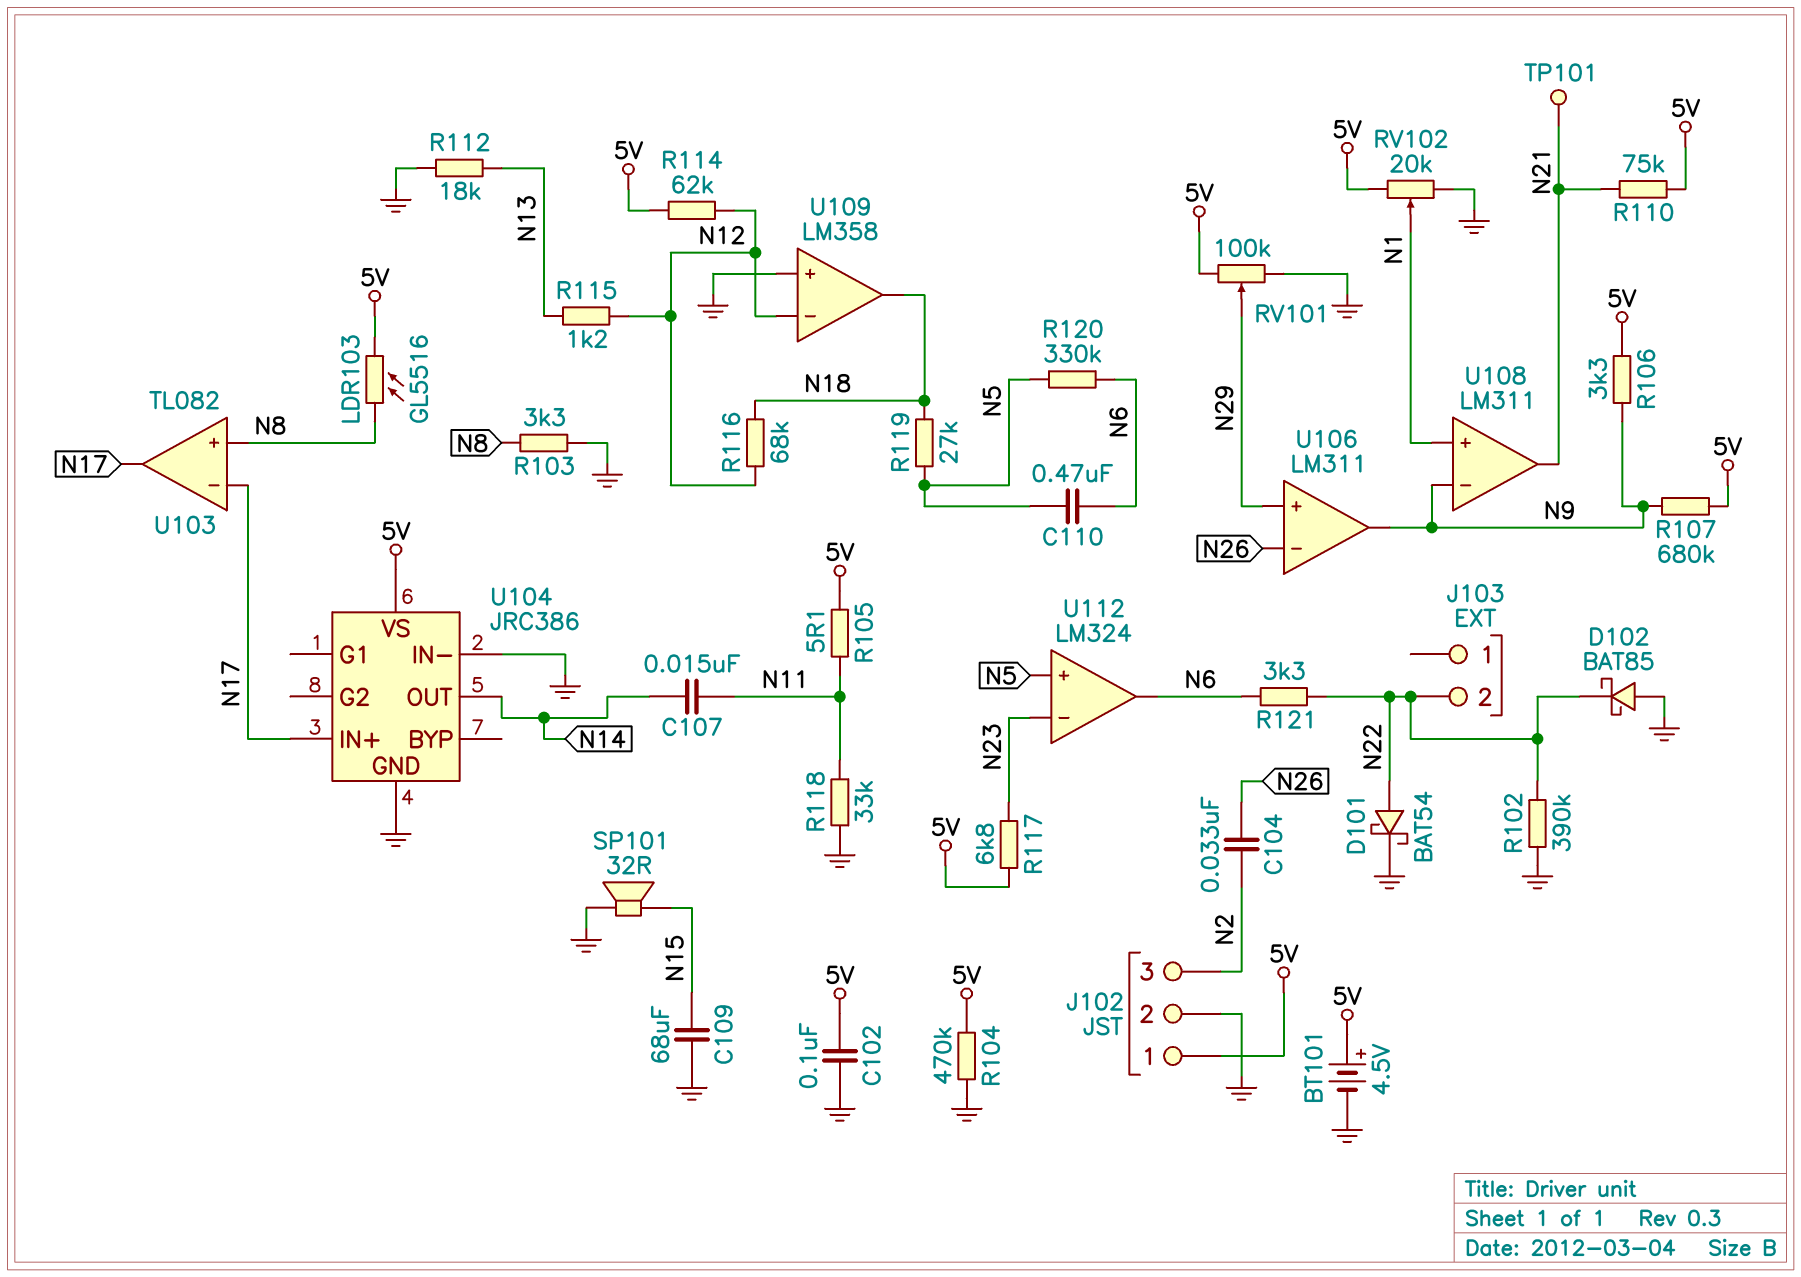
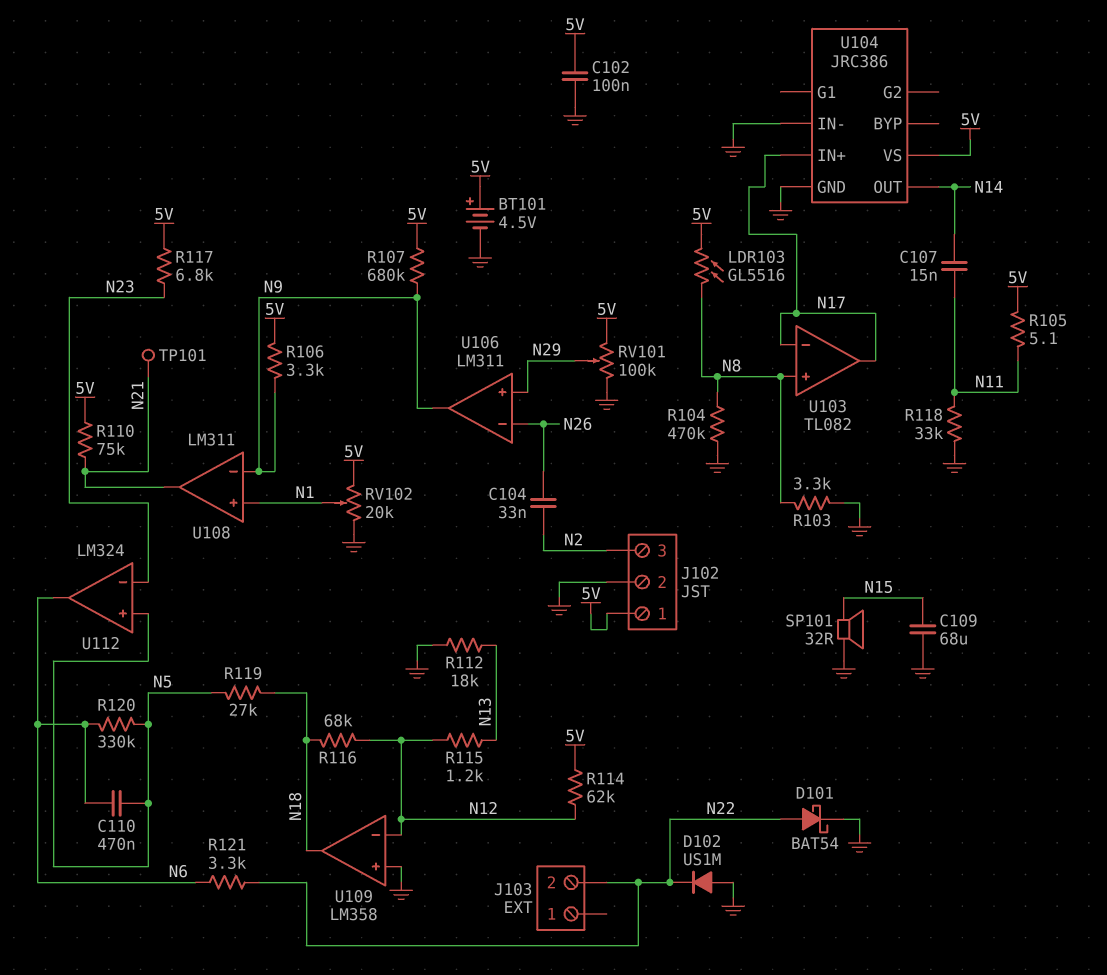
D102: schottky BAT85 (A GND, K N22) -> diode US1M (A GND, K N22)
R102: 390k (GND, N22) -> none
R104: 470k (5V, GND) -> 470k (GND, N8)

